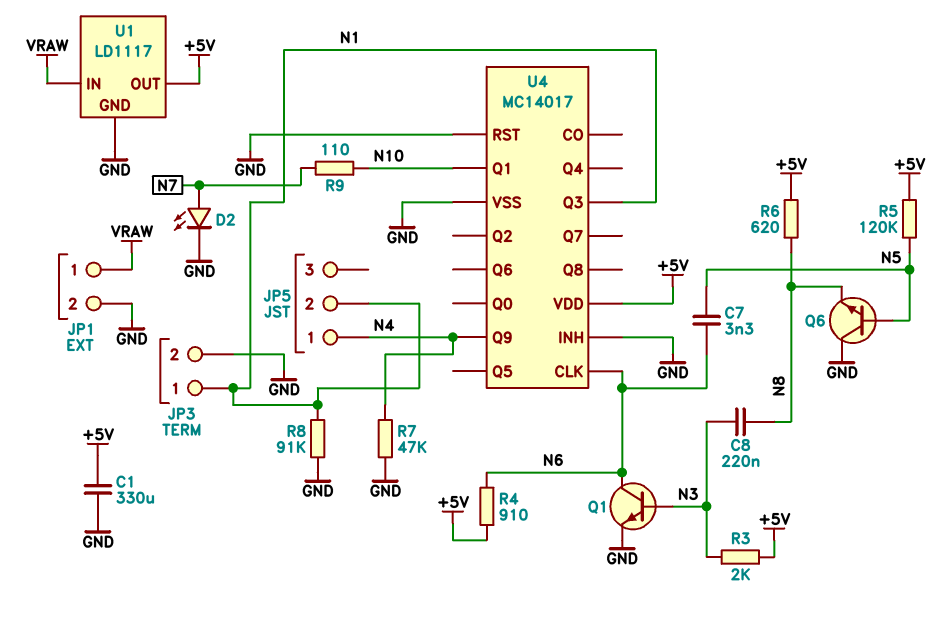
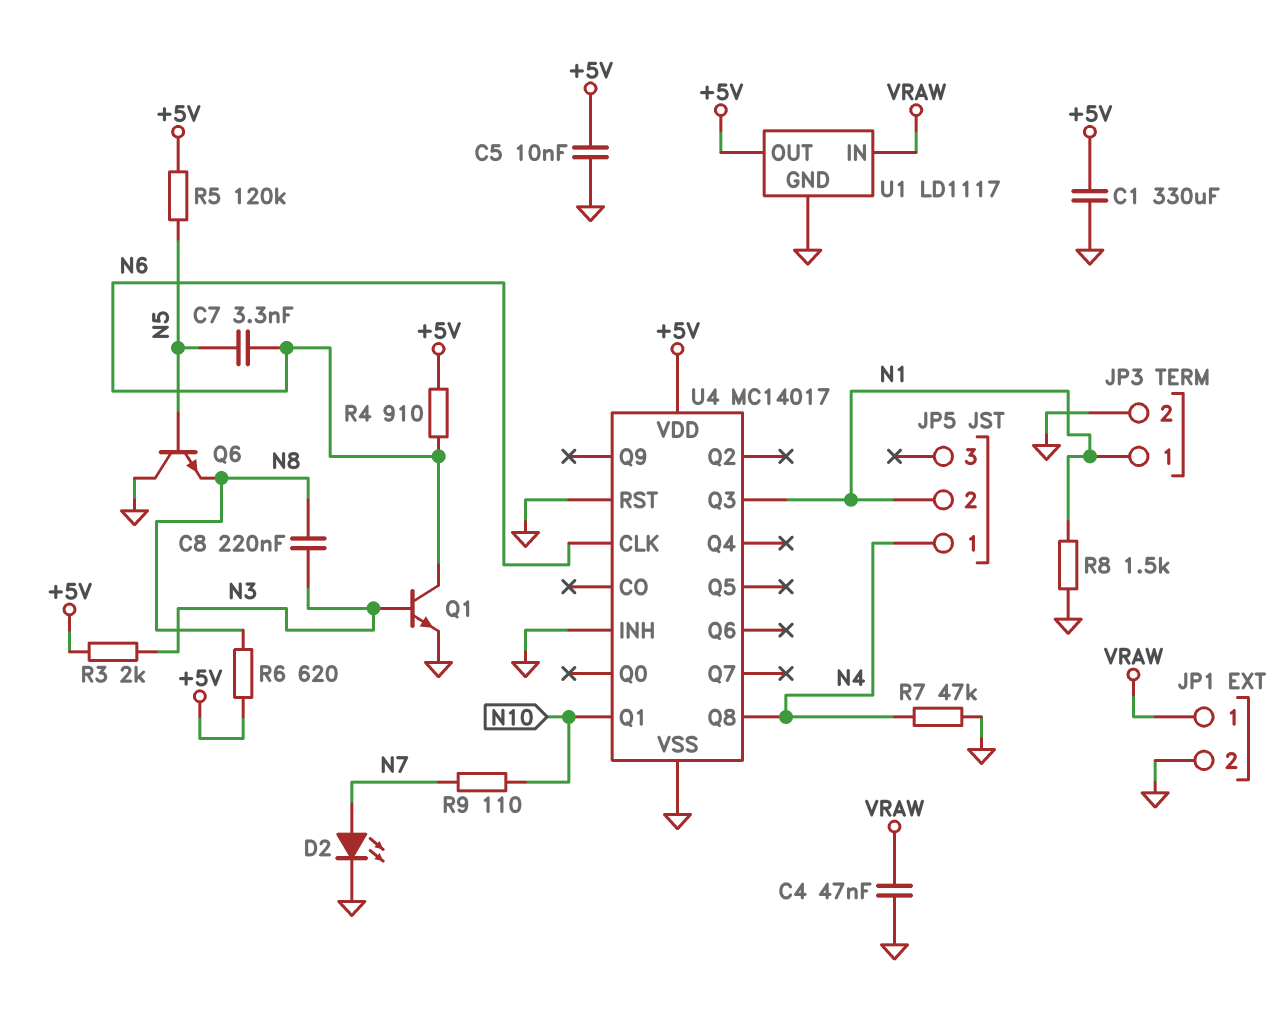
C4: none -> 47nF (GND, VRAW)
C5: none -> 10nF (+5V, GND)
R8: 91k (GND, N1) -> 1.5k (GND, N1)
U4 pin Q8: none -> N4
U4 pin Q9: N4 -> none

